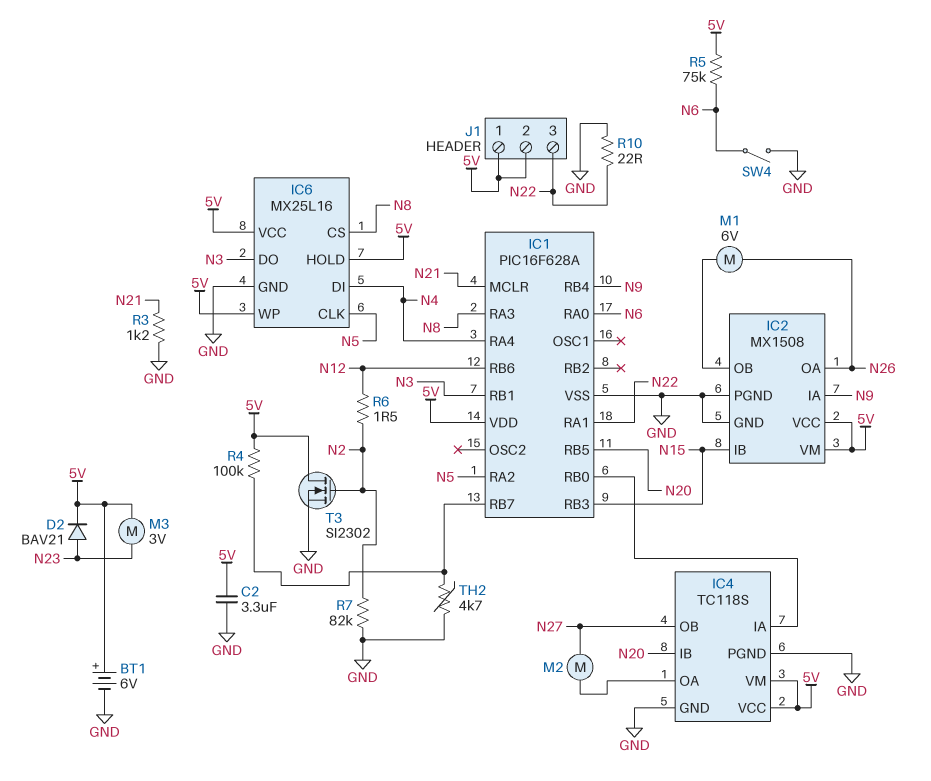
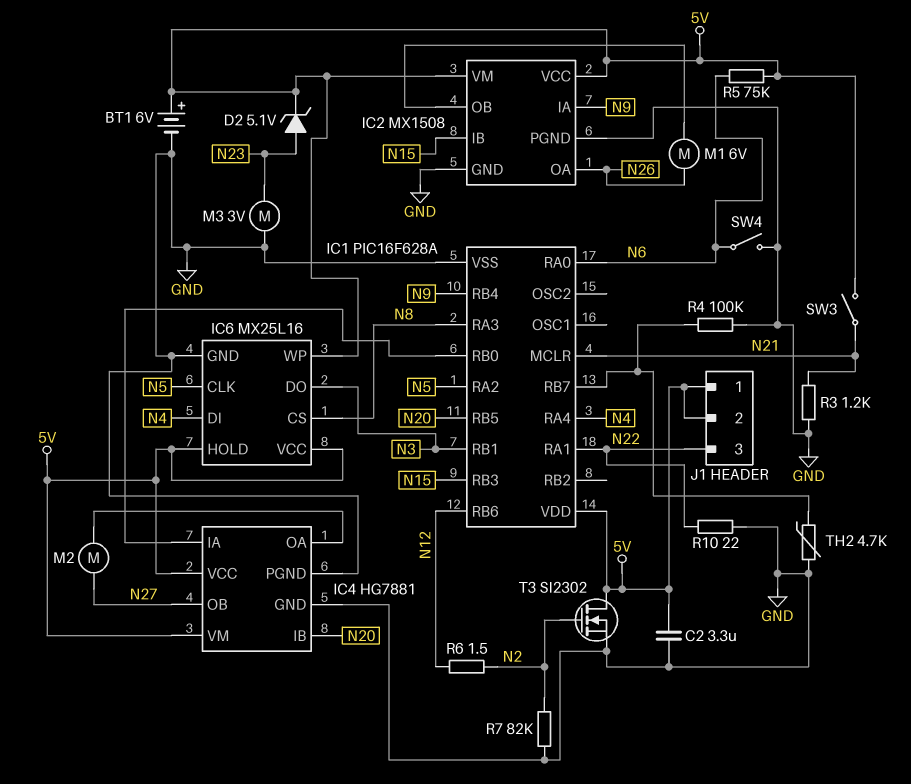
D2: diode BAV21 (A N23, K 5V) -> zener 5.1V (A N23, K 5V)
IC4: TC118S -> HG7881
M3: motor 3V (5V, N23) -> motor 3V (GND, N23)
R4: 100k (5V, IC1/RB7) -> 100k (GND, IC1/RB7)
SW3: none -> switch (5V, N21)

